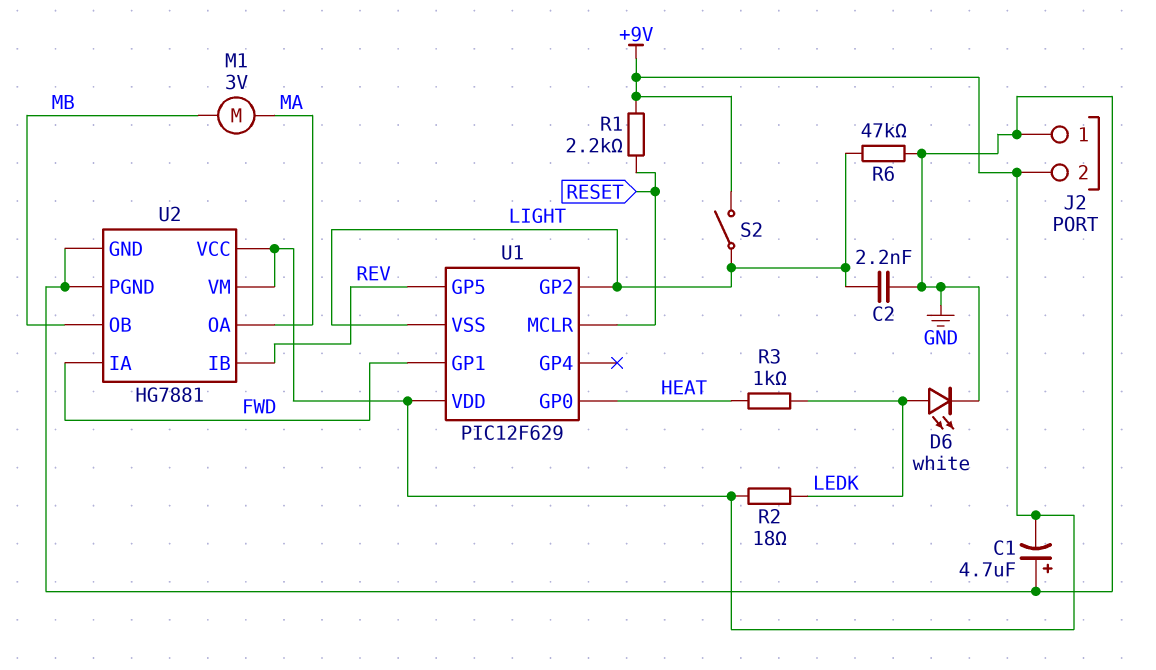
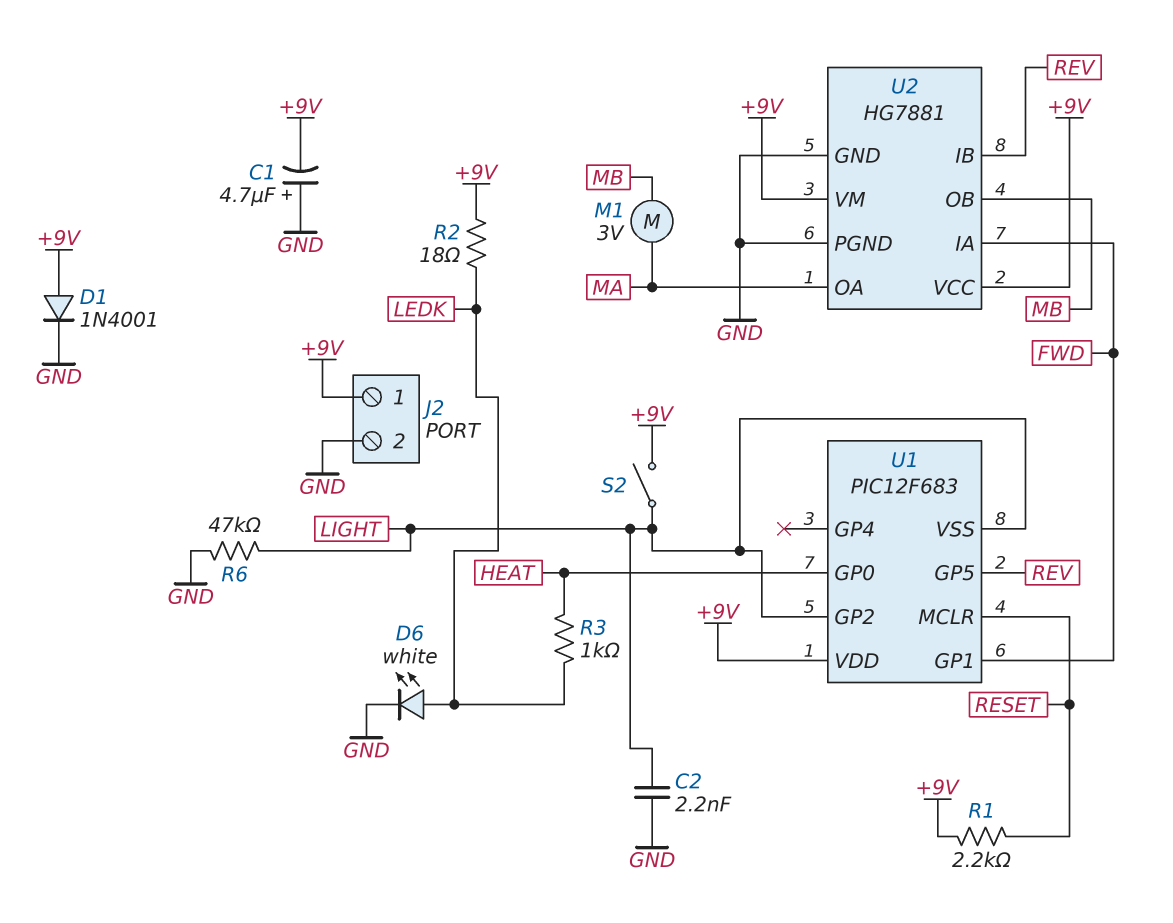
D1: none -> diode 1N4001 (A +9V, K GND)
J2 pin 1: GND -> +9V
J2 pin 2: +9V -> GND
U1: PIC12F629 -> PIC12F683

